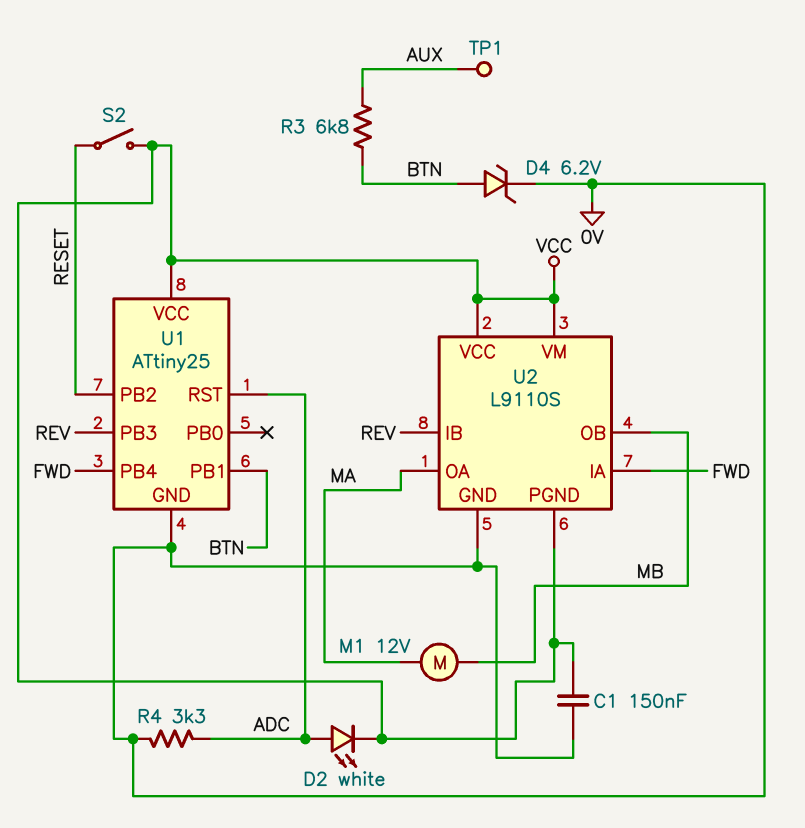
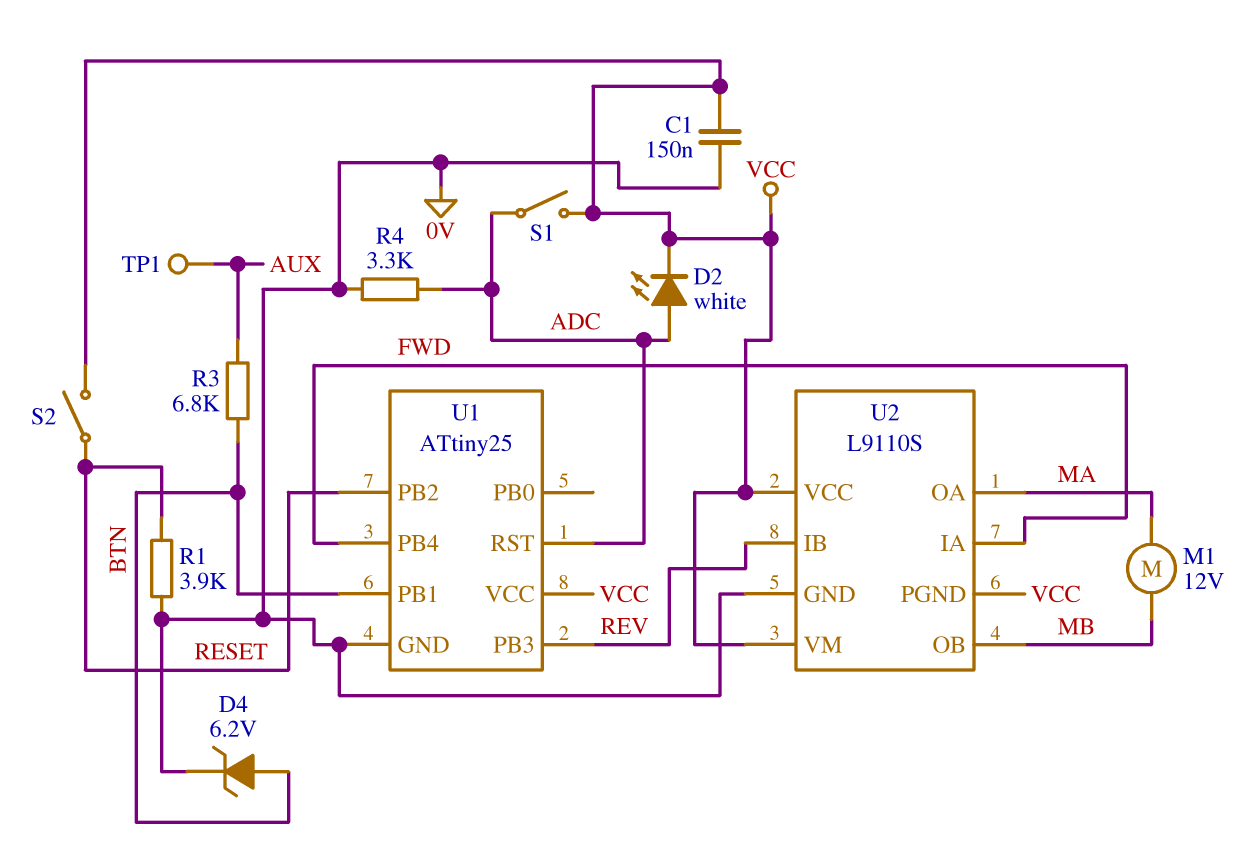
R1: none -> 3.9k (0V, RESET)
S1: none -> switch (ADC, VCC)

